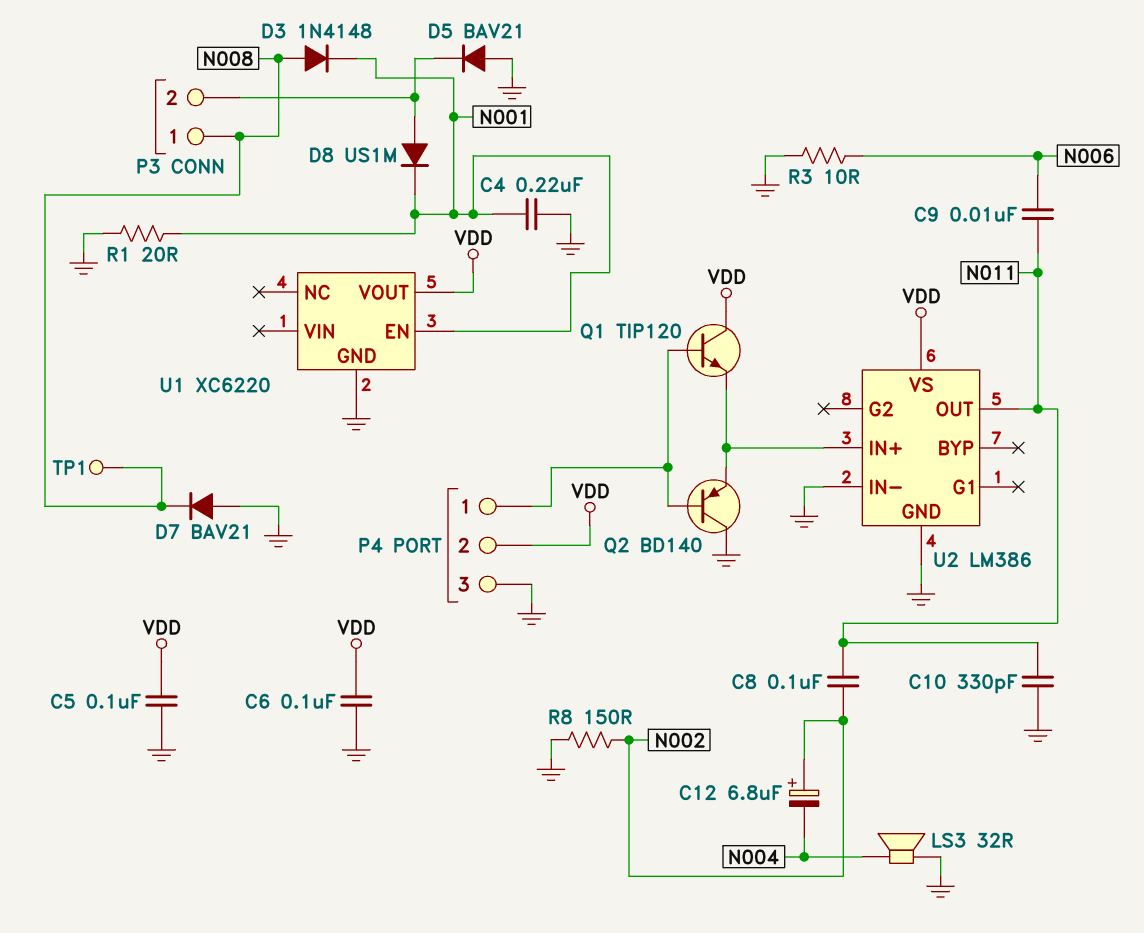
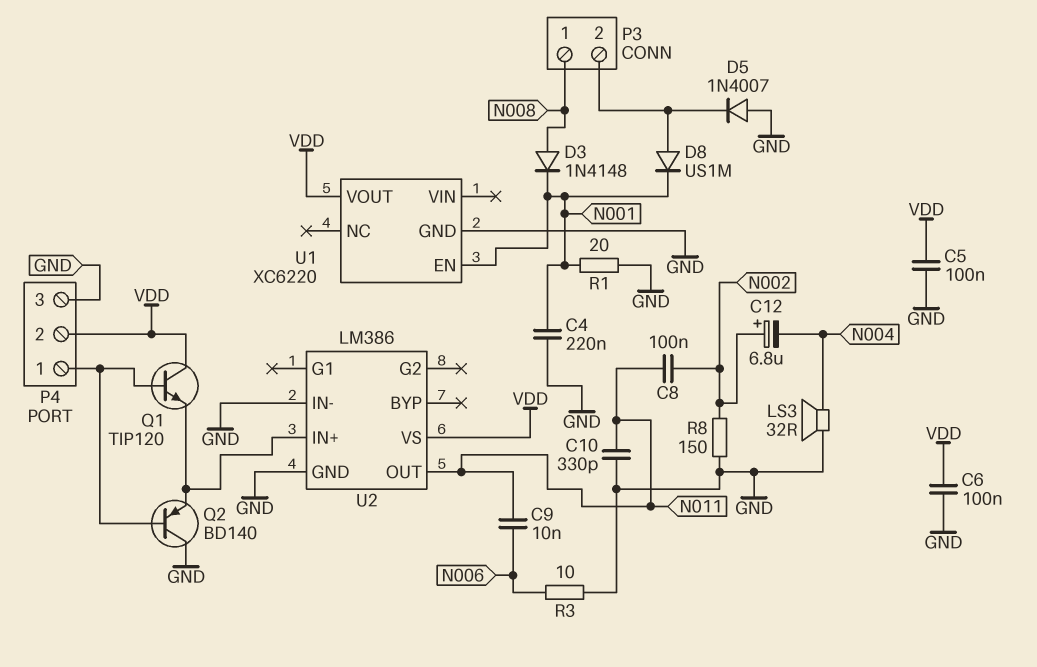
D5: diode BAV21 (A GND, K P3/2) -> diode 1N4007 (A GND, K P3/2)
D7: diode BAV21 (A GND, K N008) -> none
TP1: test point (N008) -> none

